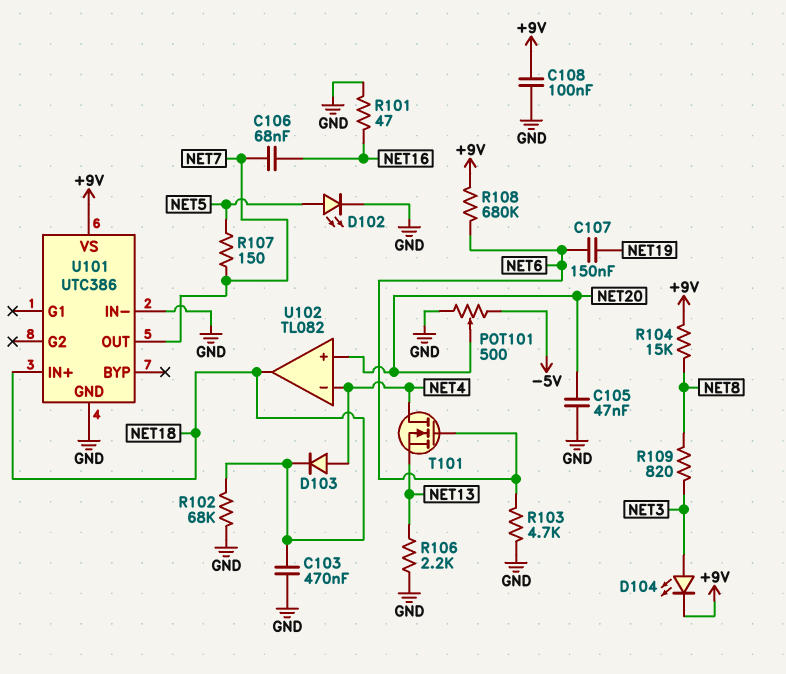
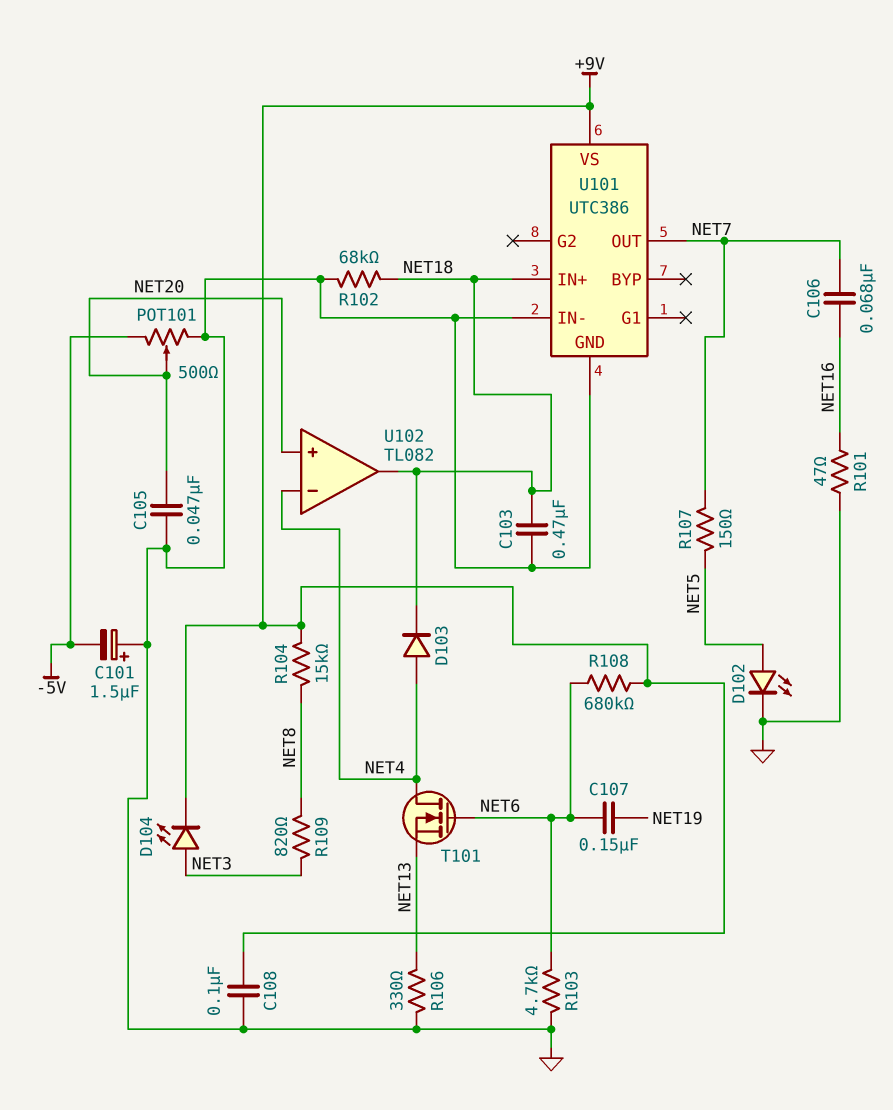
C101: none -> 1.5uF (plus GND, minus -5V)
R106: 2.2k (GND, NET13) -> 330 (GND, NET13)

